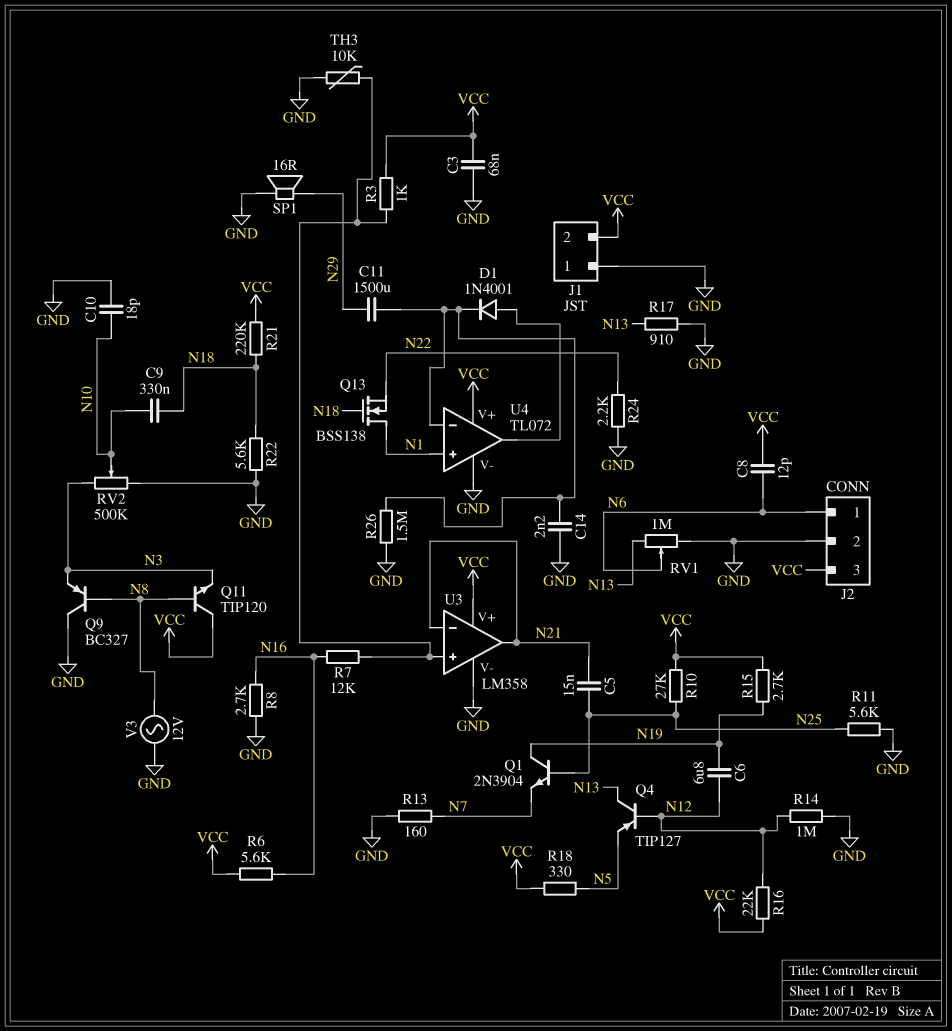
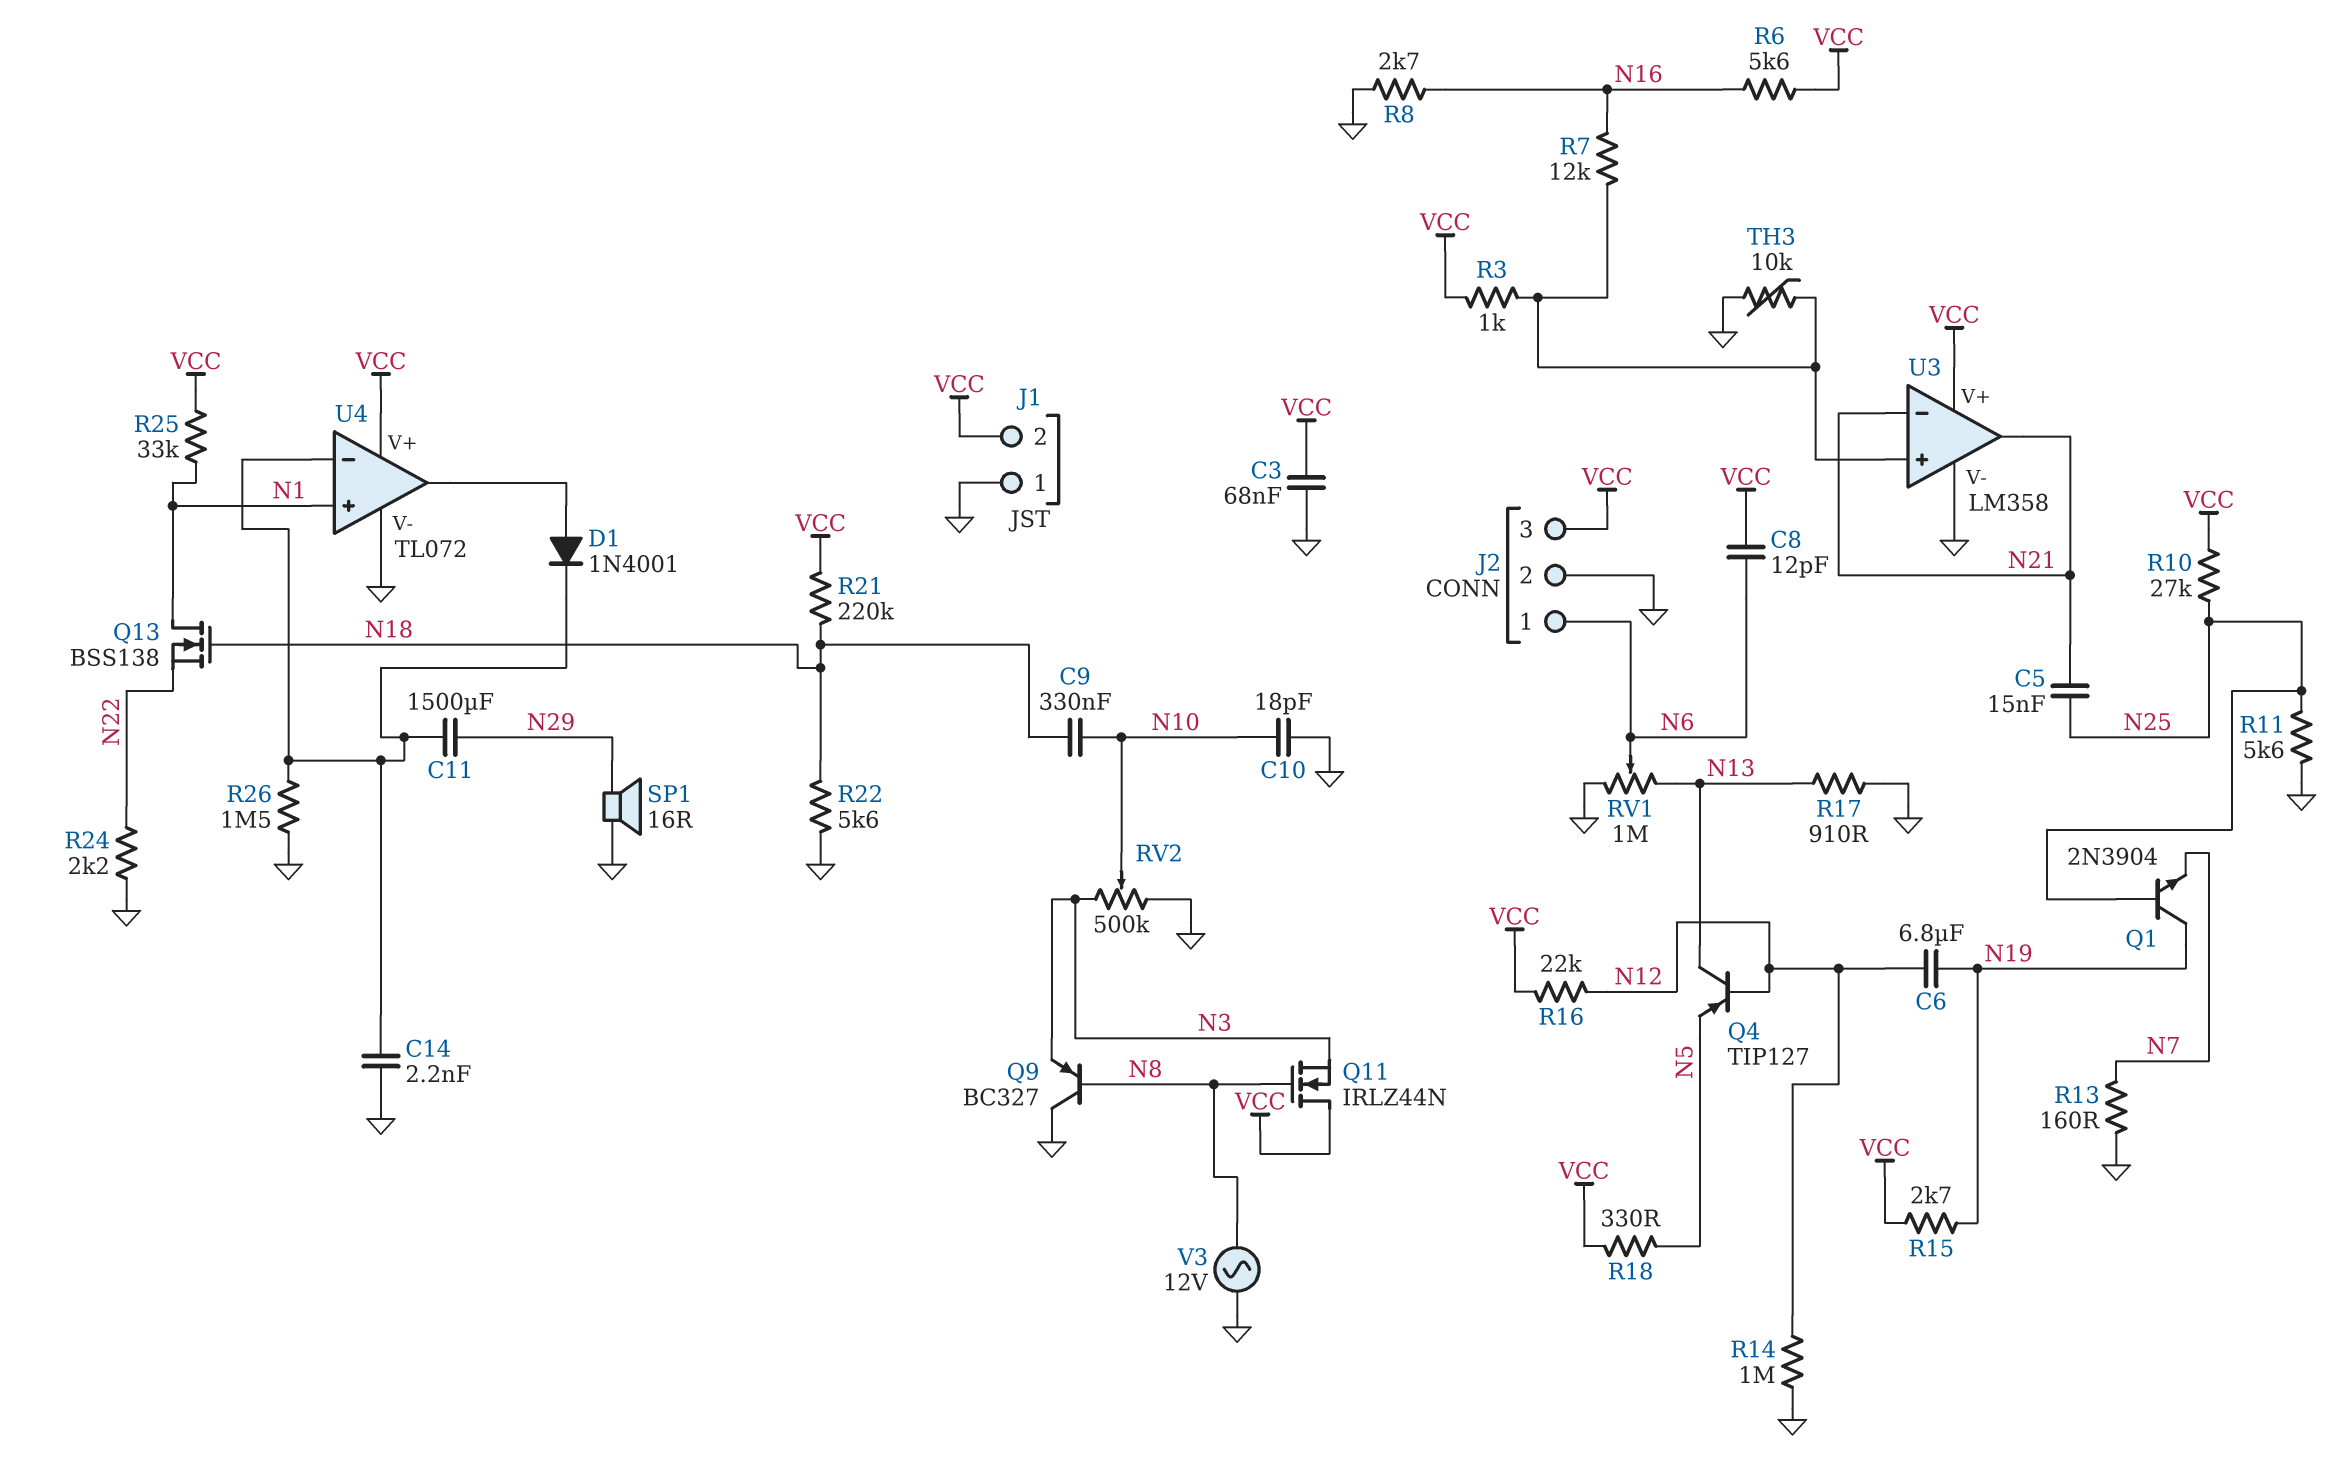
Q11: NPN TIP120 (B N8, C VCC, E N3) -> NMOS IRLZ44N (G N8, D VCC, S N3)
R25: none -> 33k (N1, VCC)

